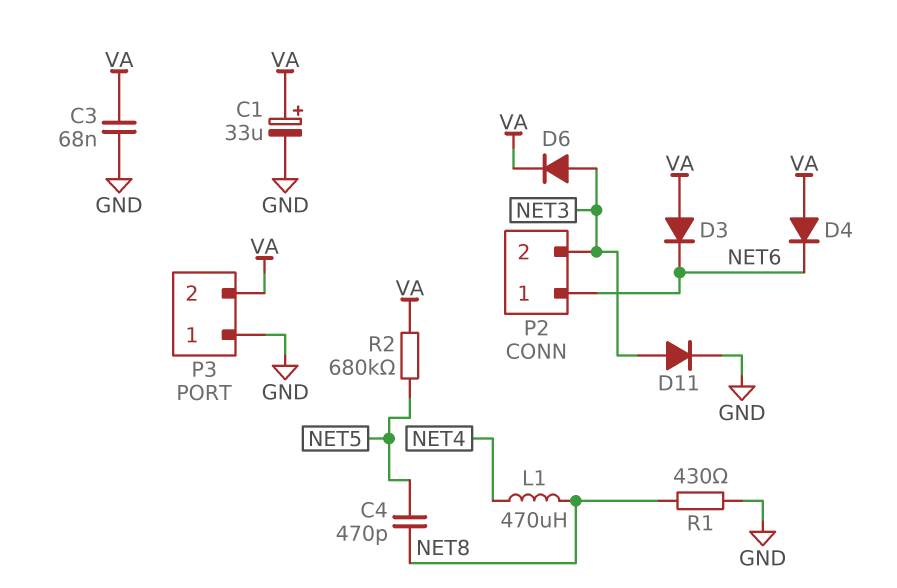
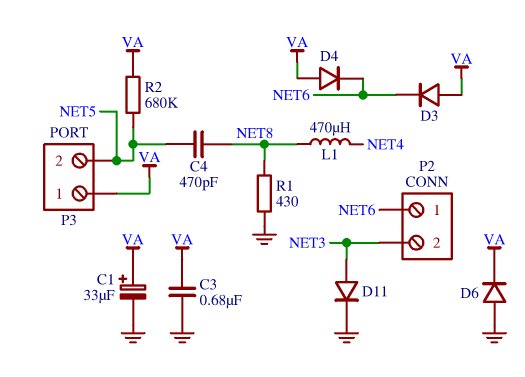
C3: 68nF (GND, VA) -> 680nF (GND, VA)
D6: diode (A NET3, K VA) -> diode (A GND, K VA)
P3 pin 1: GND -> VA
P3 pin 2: VA -> NET5

